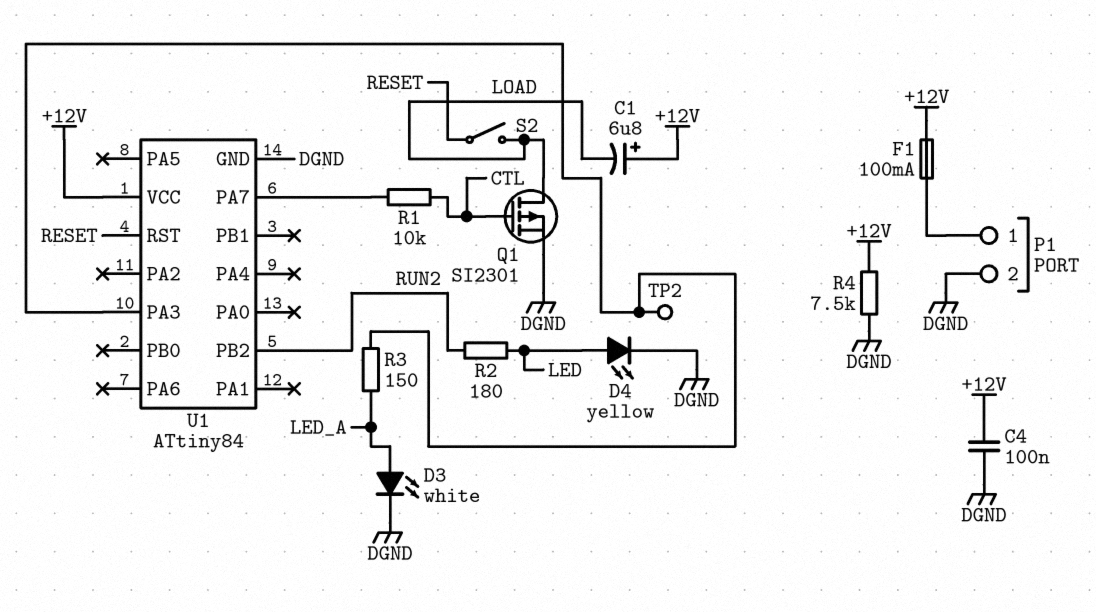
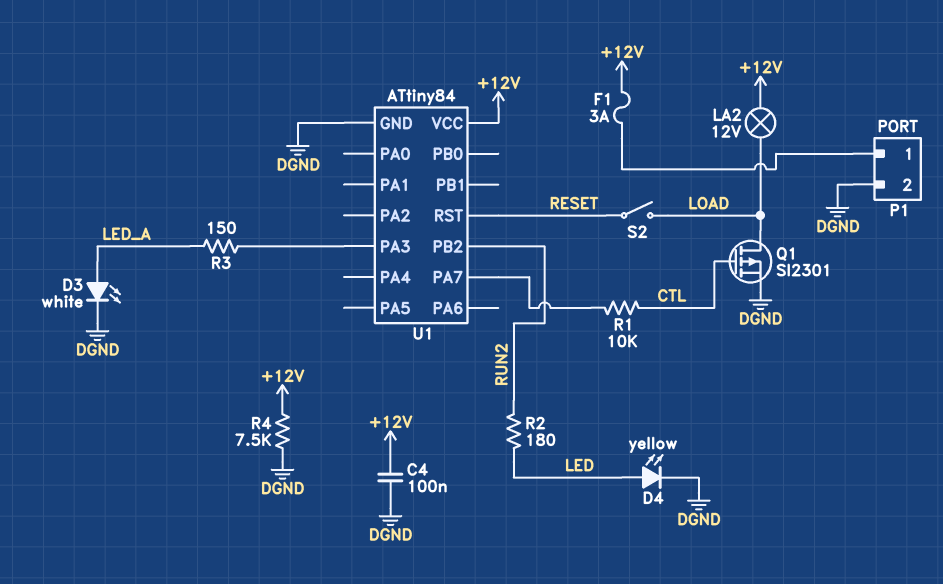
C1: 6.8uF (plus +12V, minus LOAD) -> none
F1: 100mA (+12V, P1/1) -> 3A (+12V, P1/1)
LA2: none -> lamp 12V (+12V, LOAD)
TP2: test point (U1/PA3) -> none

